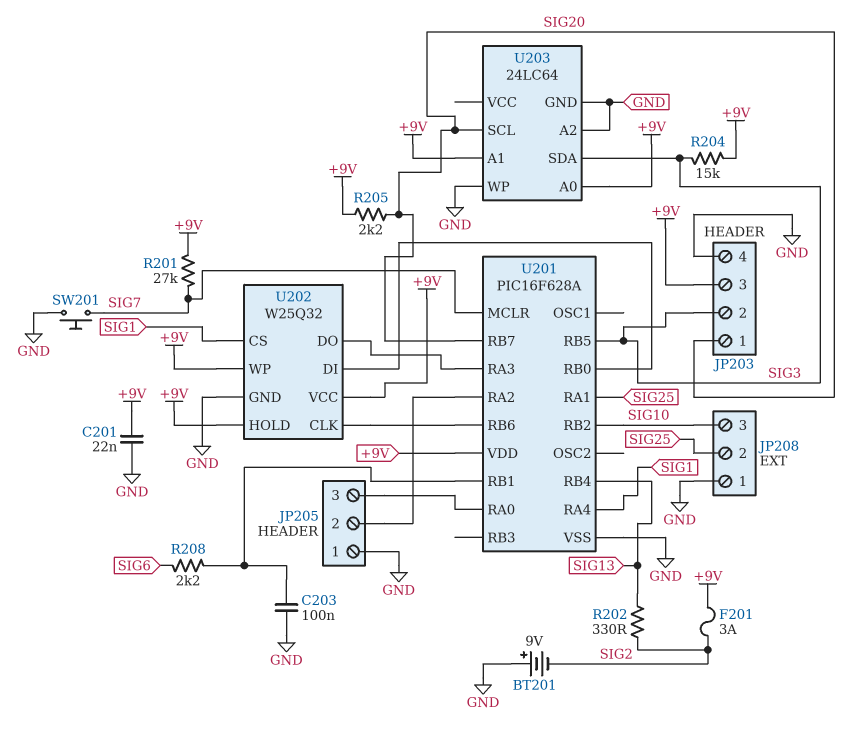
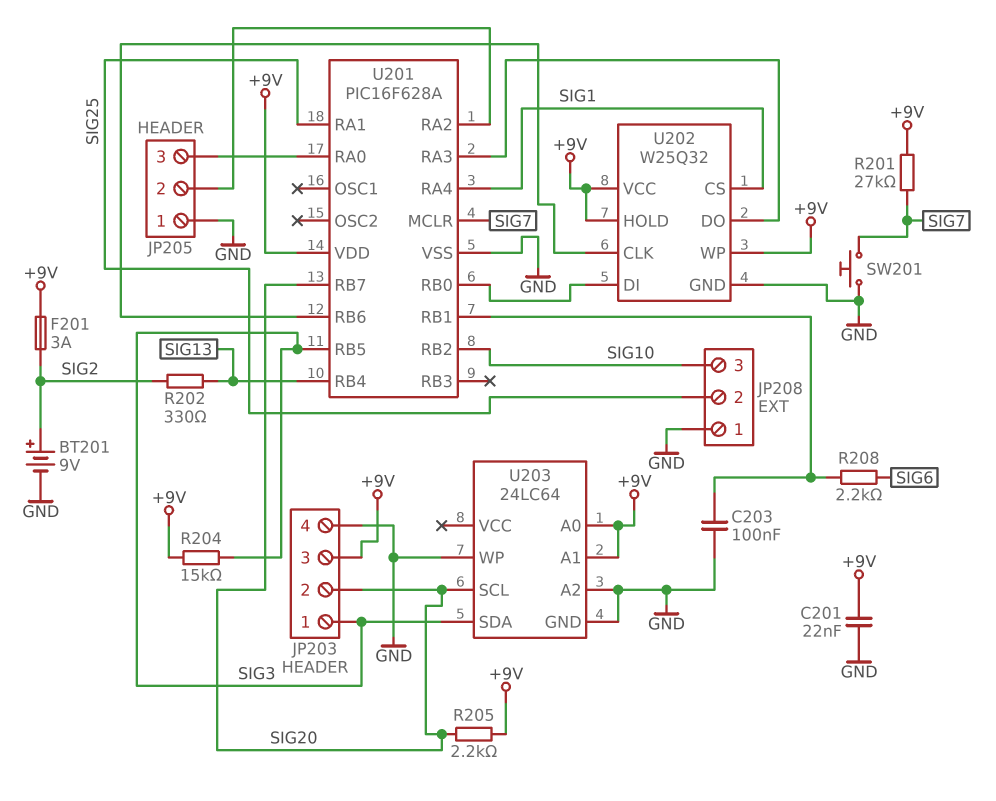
BT201: 9V (plus GND, minus SIG2) -> 9V (plus SIG2, minus GND)
JP203 pin 1: SIG20 -> SIG3
JP203 pin 2: SIG3 -> SIG20

